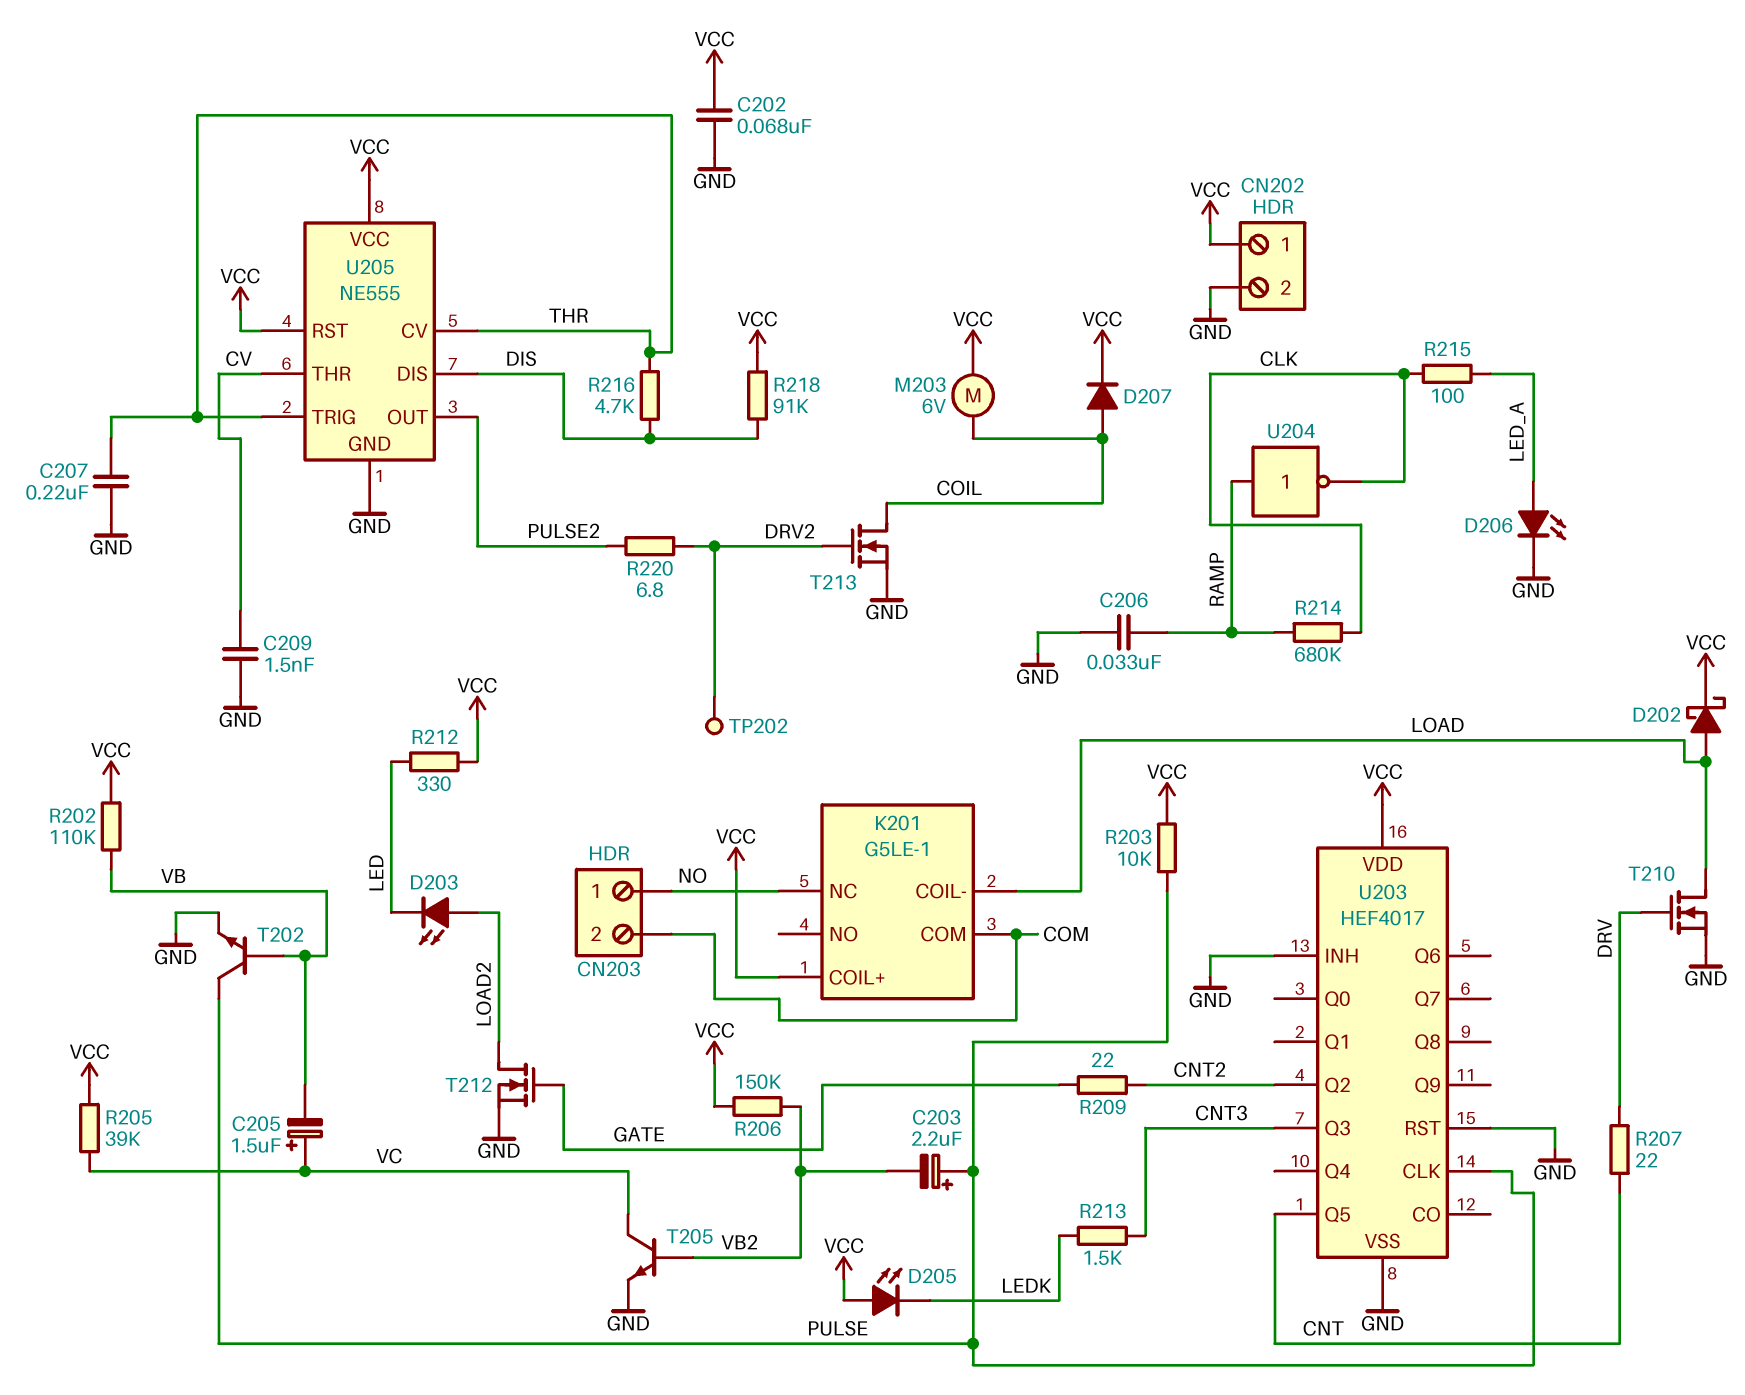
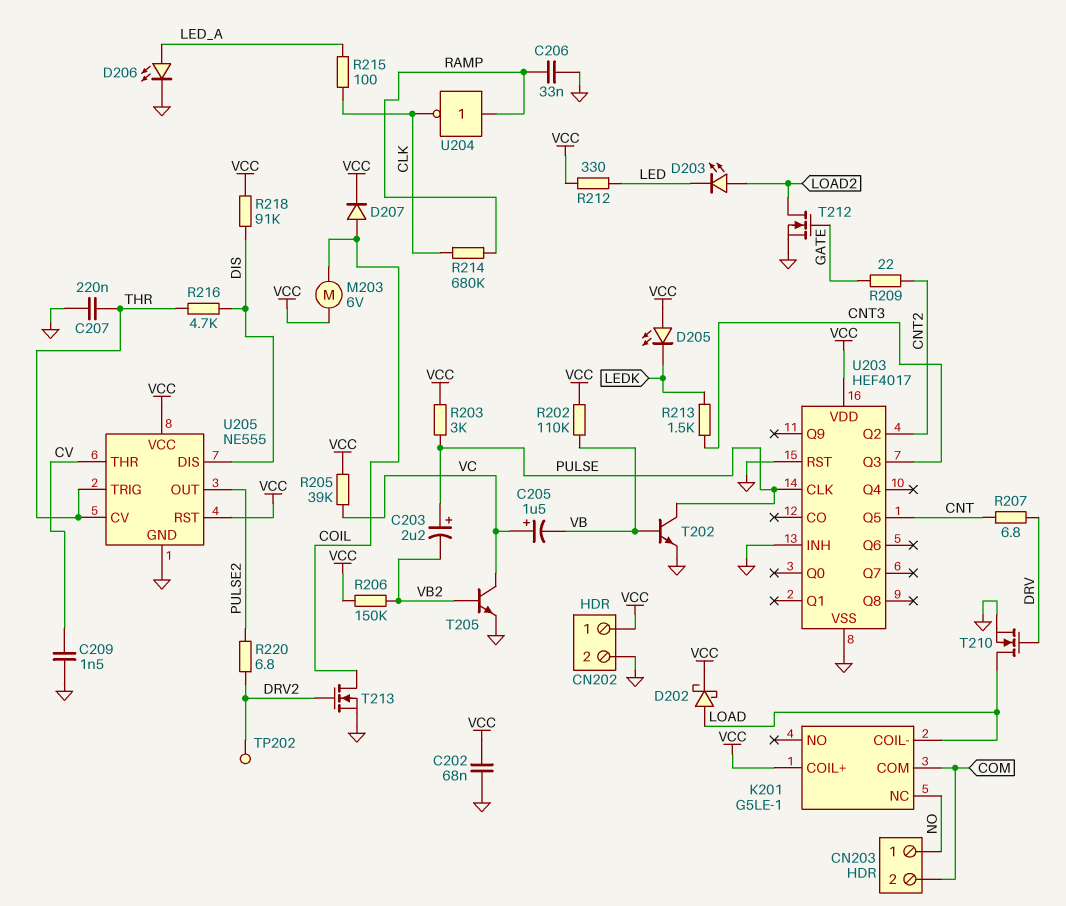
R203: 10k (PULSE, VCC) -> 3k (PULSE, VCC)
R207: 22 (CNT, DRV) -> 6.8 (CNT, DRV)

